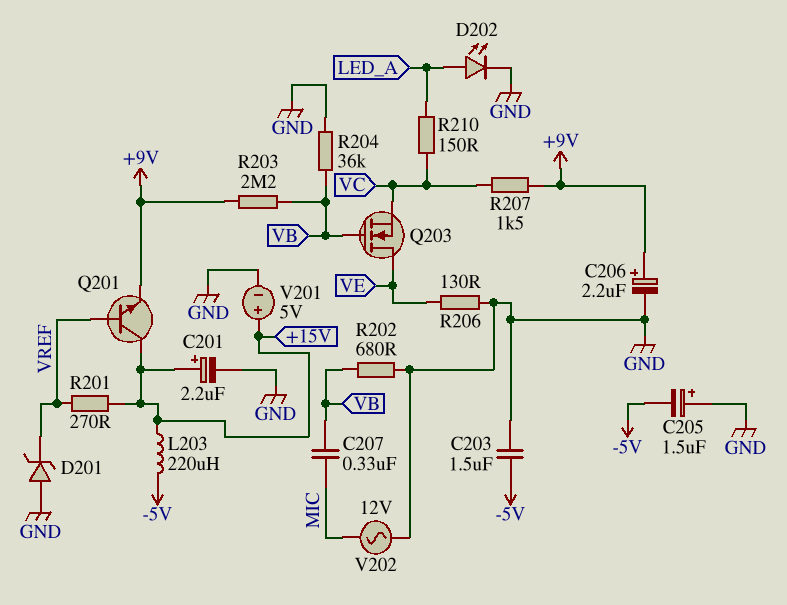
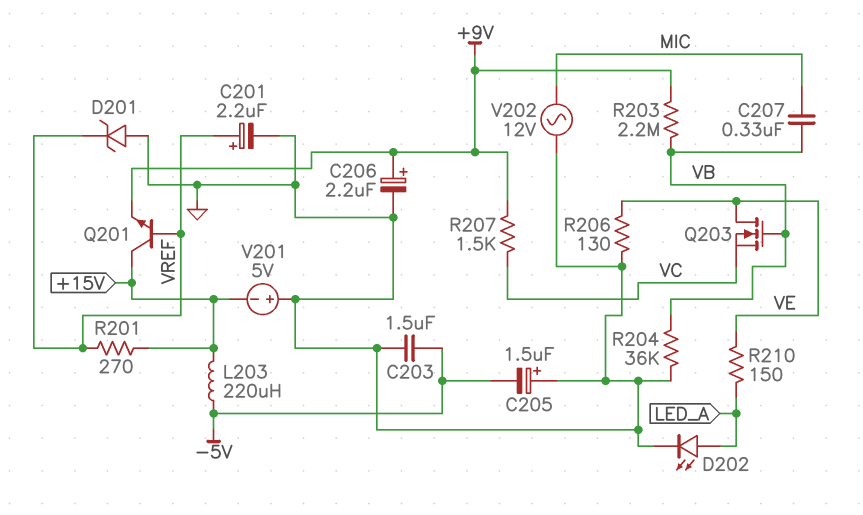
C201: 2.2uF (plus +15V, minus GND) -> 2.2uF (plus VREF, minus GND)
R202: 680 (GND, VB) -> none
R210: 150 (LED_A, VC) -> 150 (LED_A, VE)
V201: 5V (plus +15V, minus GND) -> 5V (plus GND, minus +15V)

